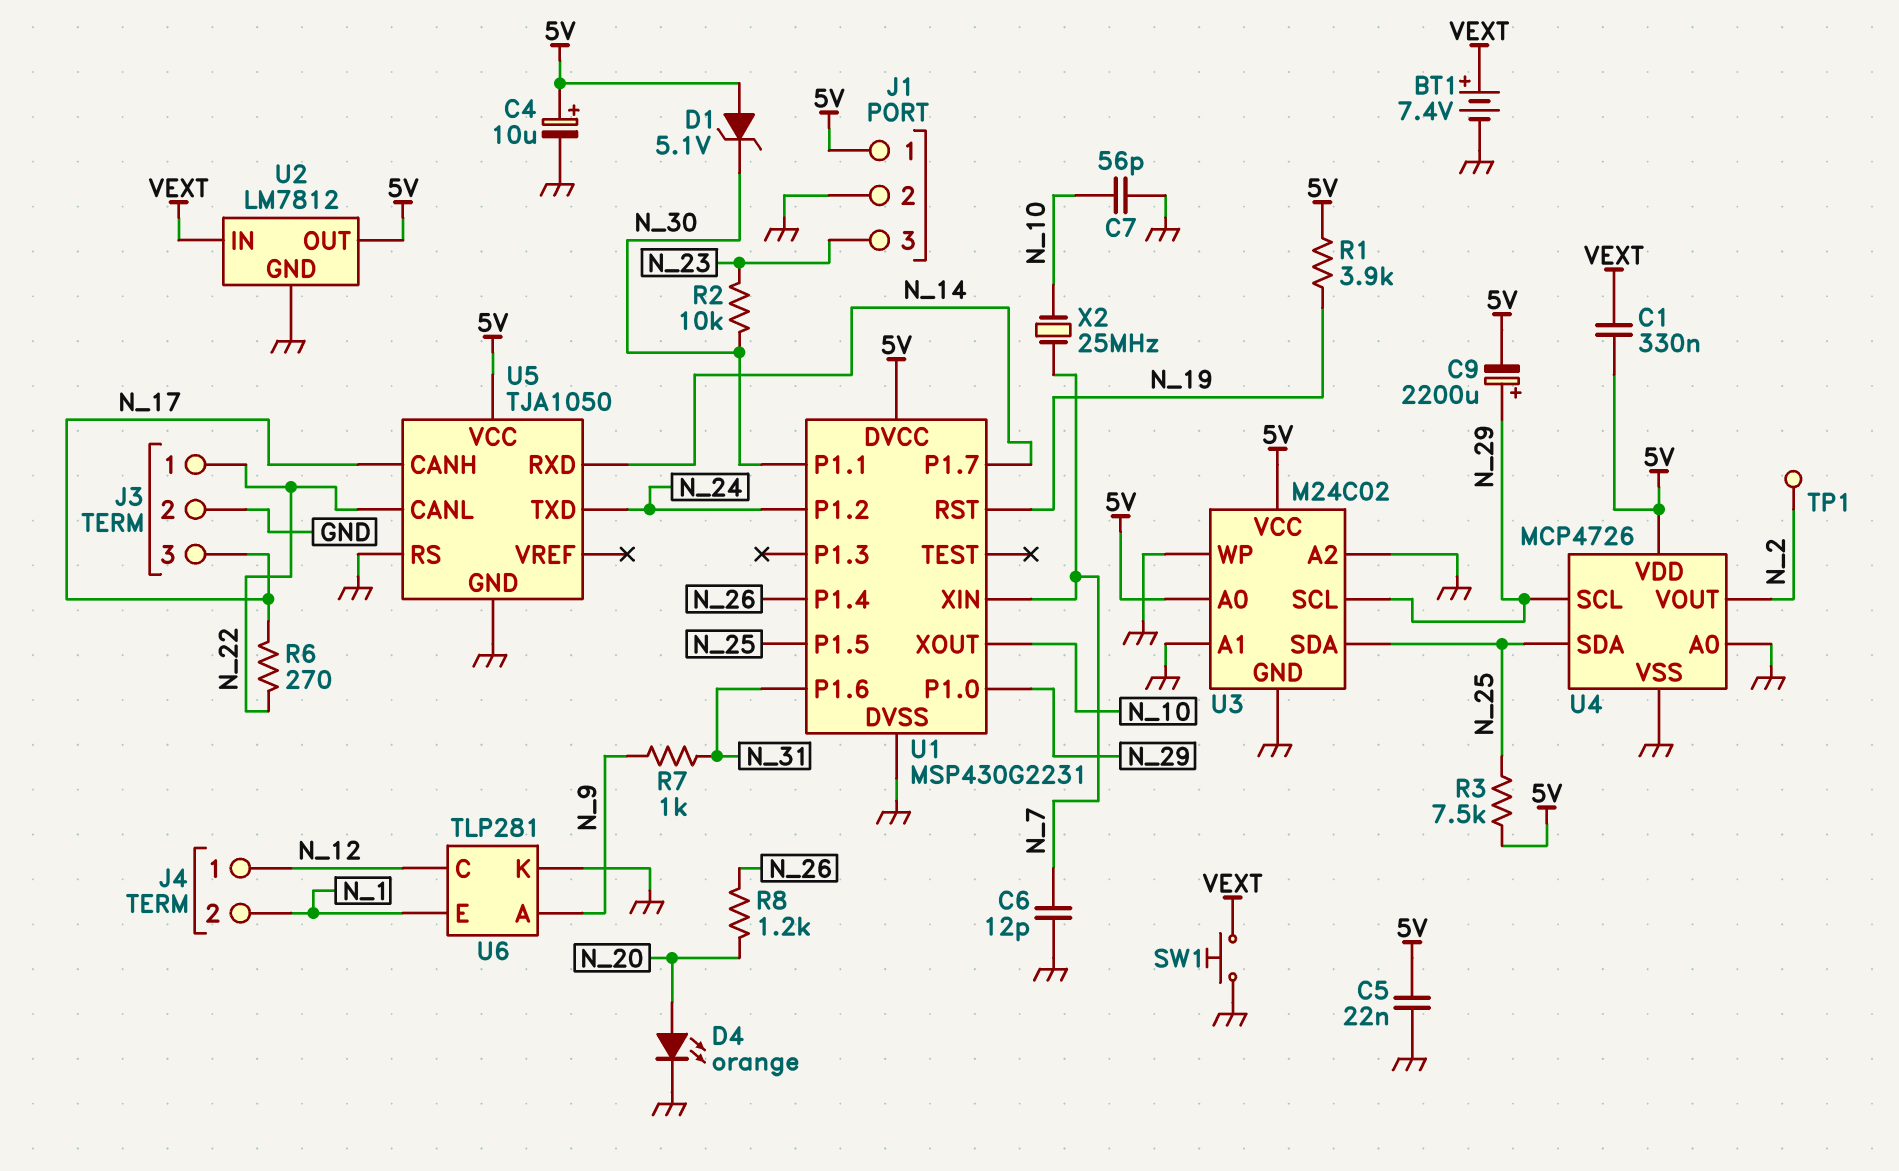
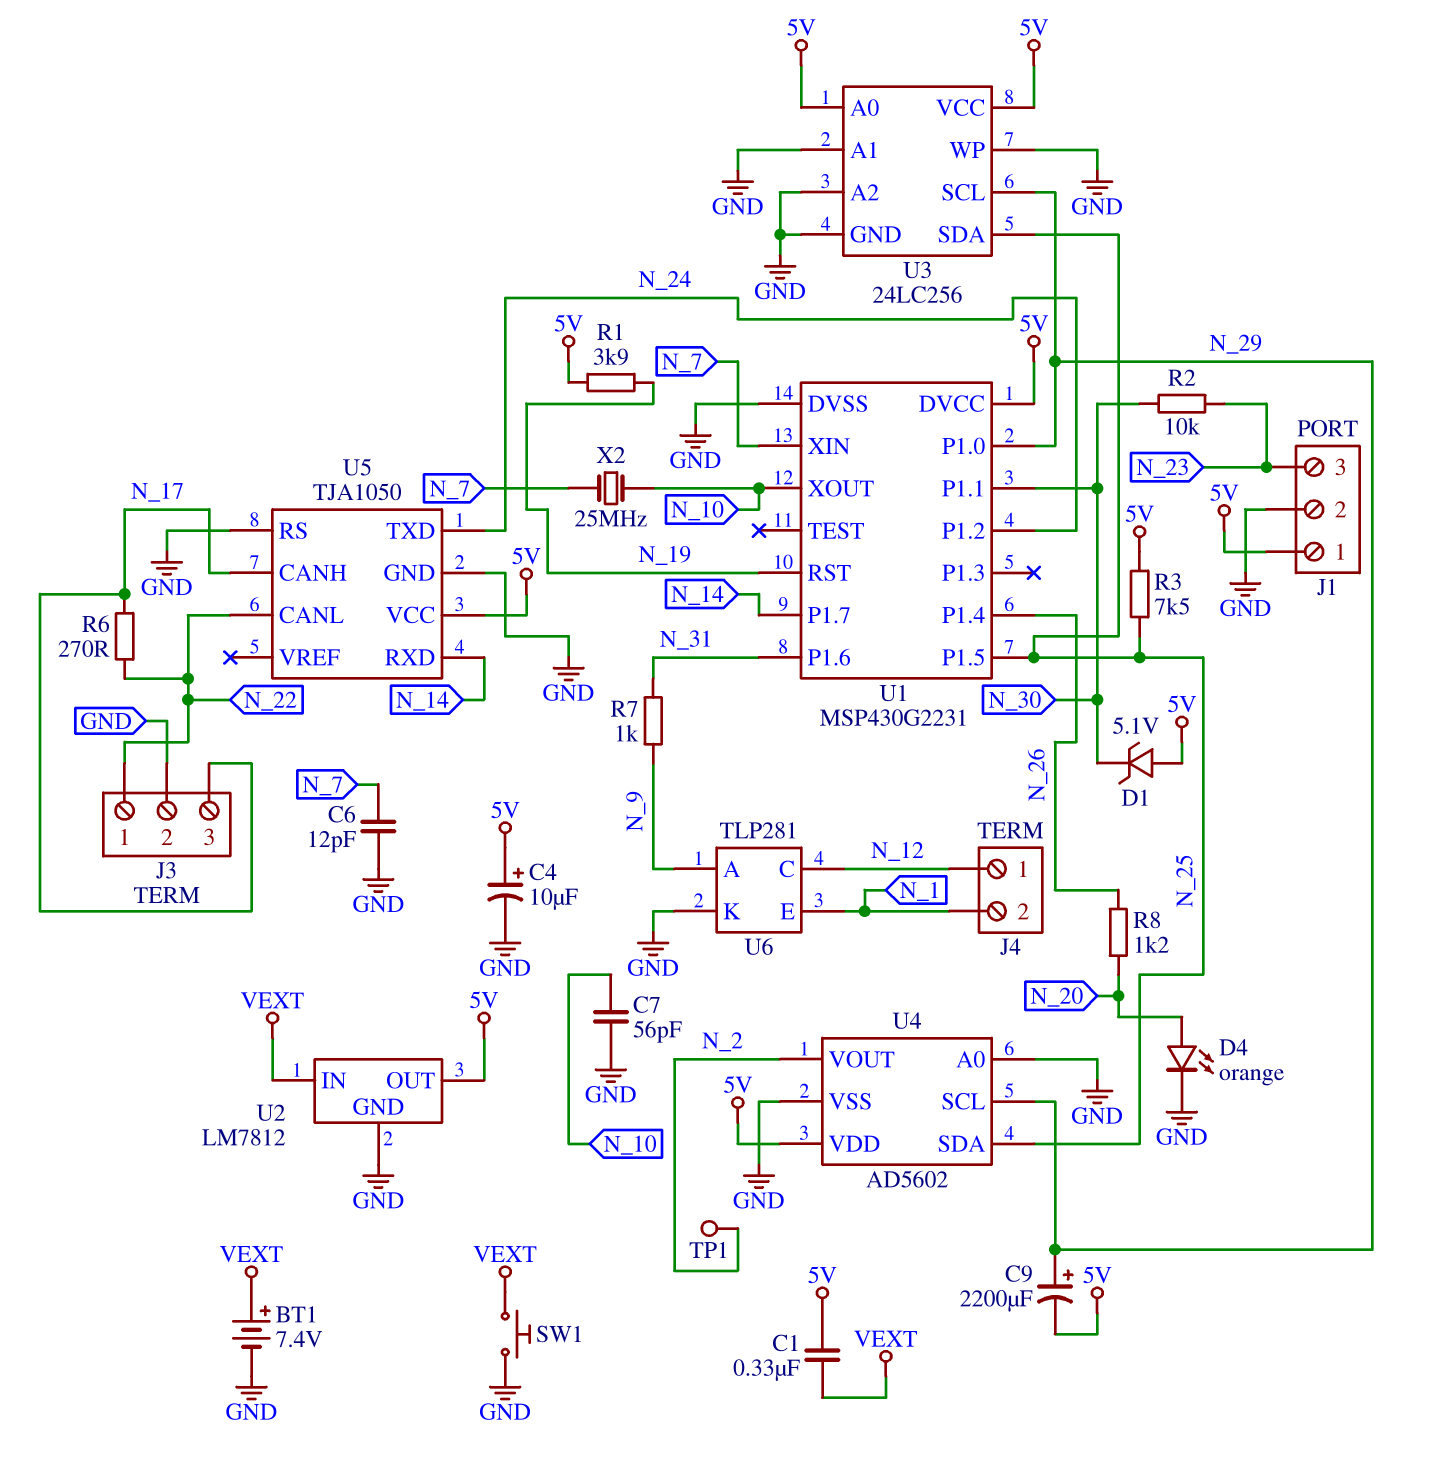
C5: 22nF (5V, GND) -> none
U3: M24C02 -> 24LC256
U4: MCP4726 -> AD5602

